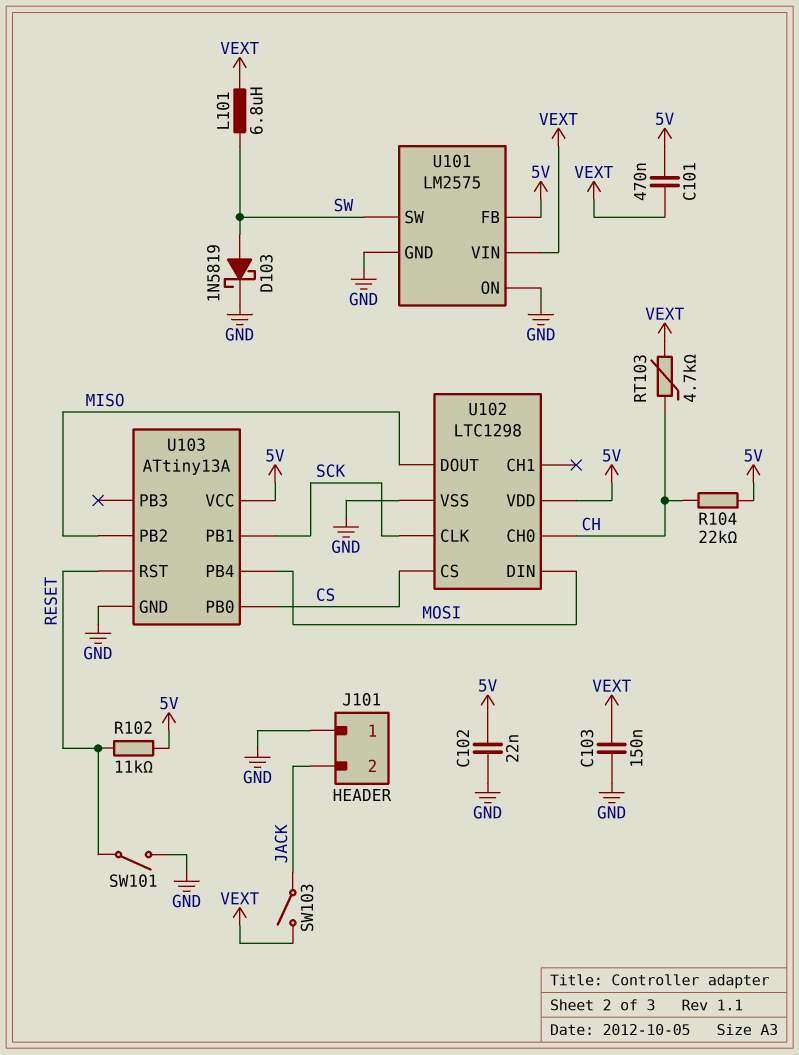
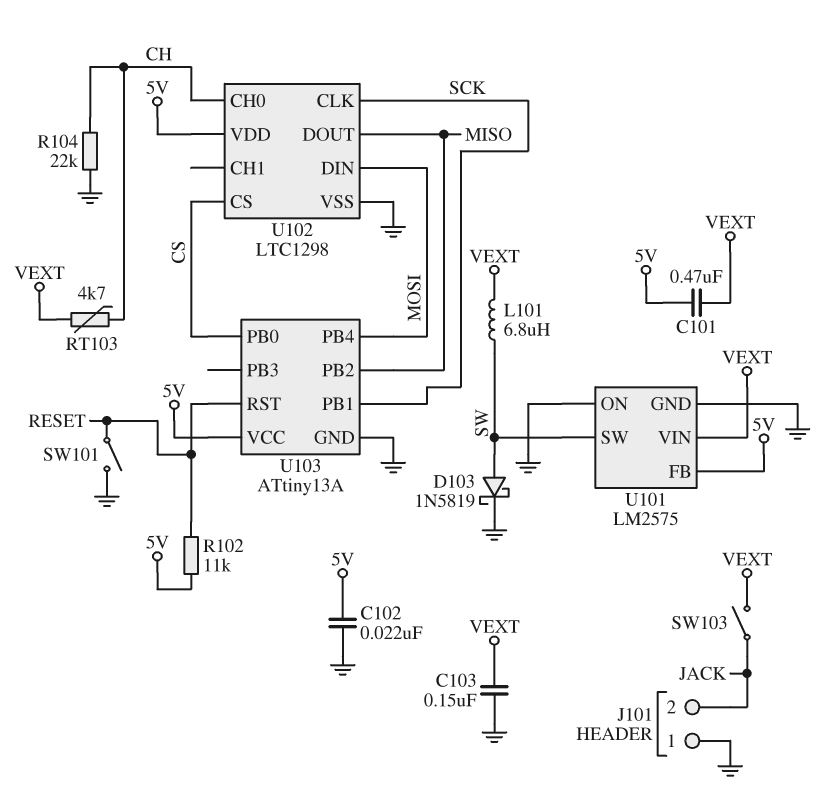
R104: 22k (5V, CH) -> 22k (CH, GND)

